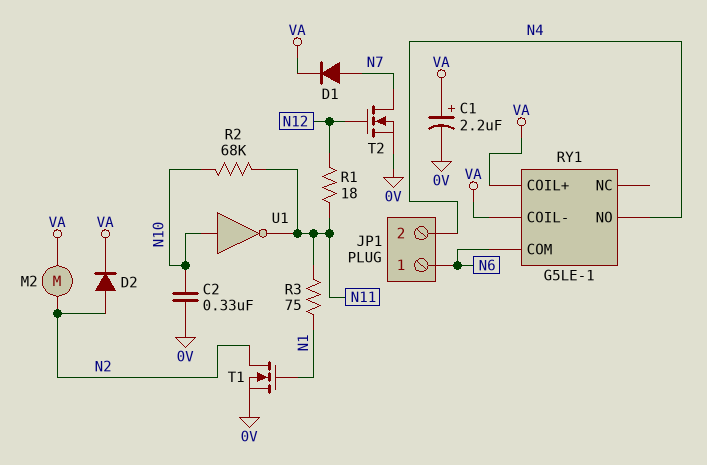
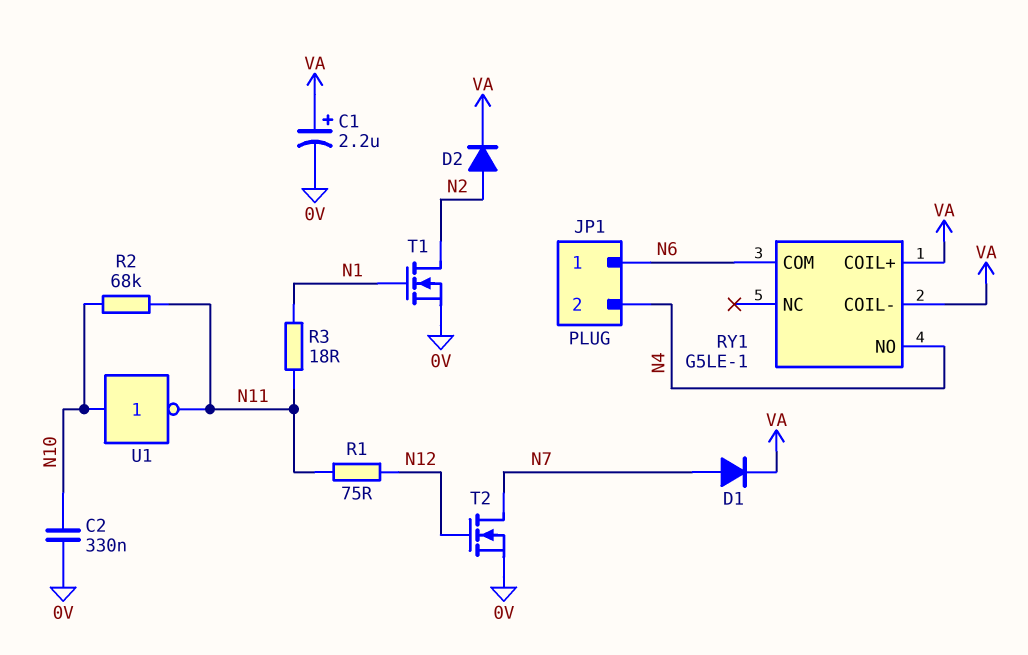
M2: motor (N2, VA) -> none
R1: 18 (N11, N12) -> 75 (N11, N12)
R3: 75 (N1, N11) -> 18 (N1, N11)

